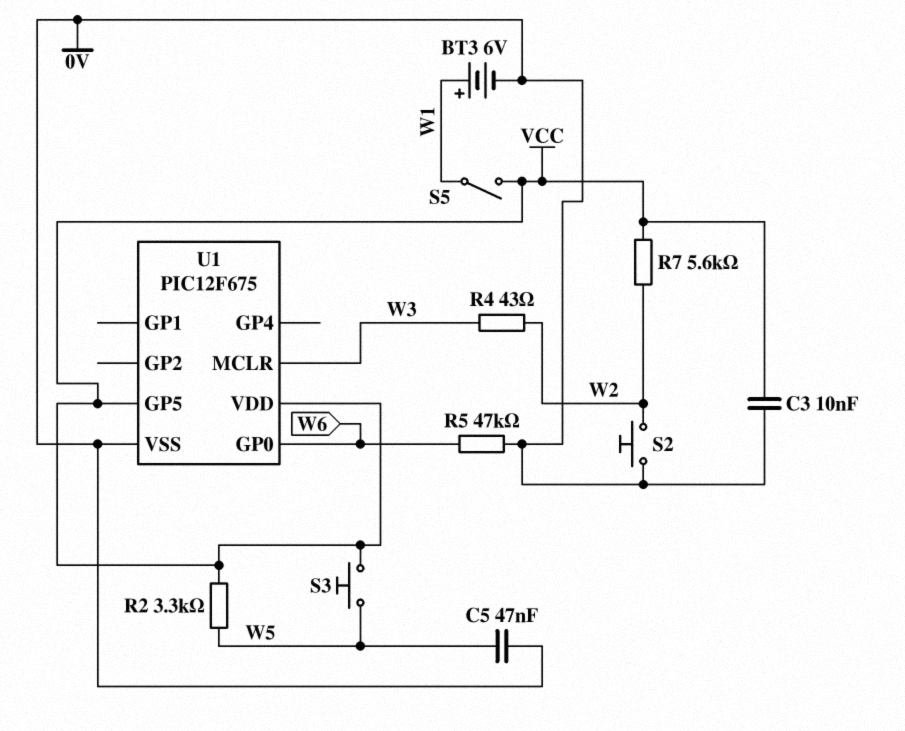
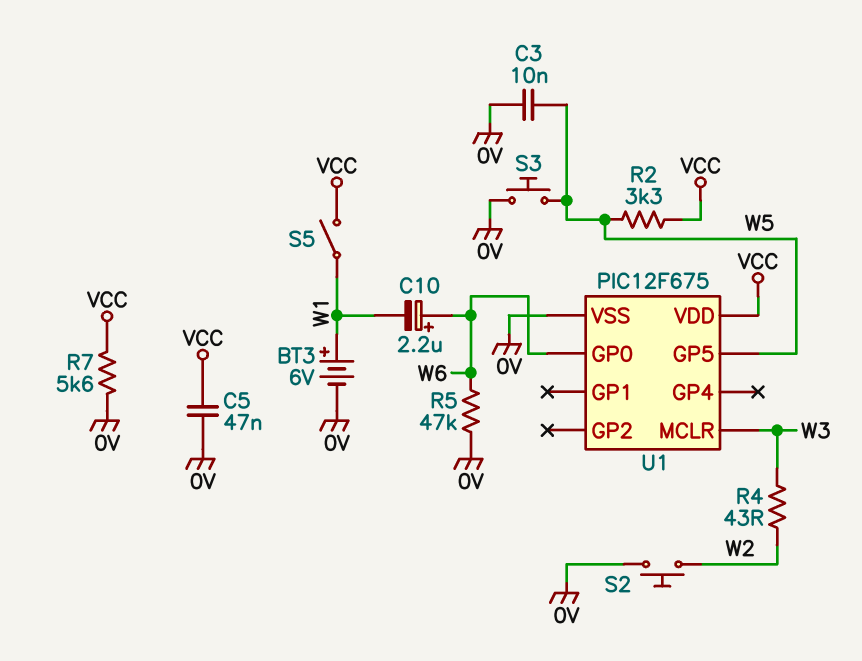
C3: 10nF (0V, VCC) -> 10nF (0V, W5)
C5: 47nF (0V, W5) -> 47nF (0V, VCC)
C10: none -> 2.2uF (plus W6, minus W1)
R7: 5.6k (VCC, W2) -> 5.6k (0V, VCC)
S3: button (VCC, W5) -> button (0V, W5)
U1 pin GP5: VCC -> W5

